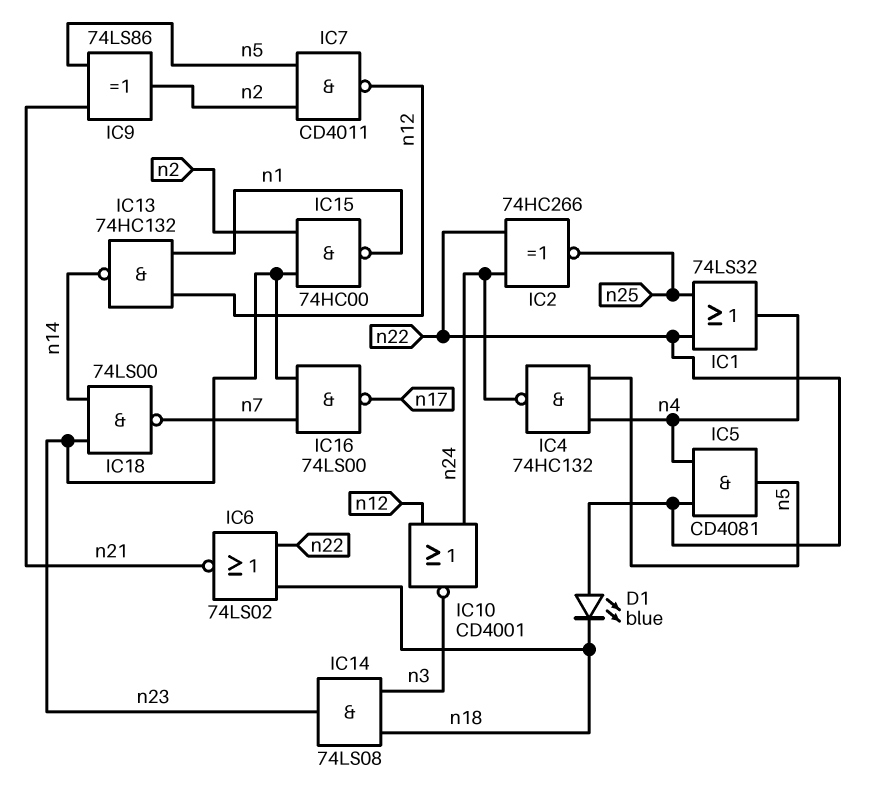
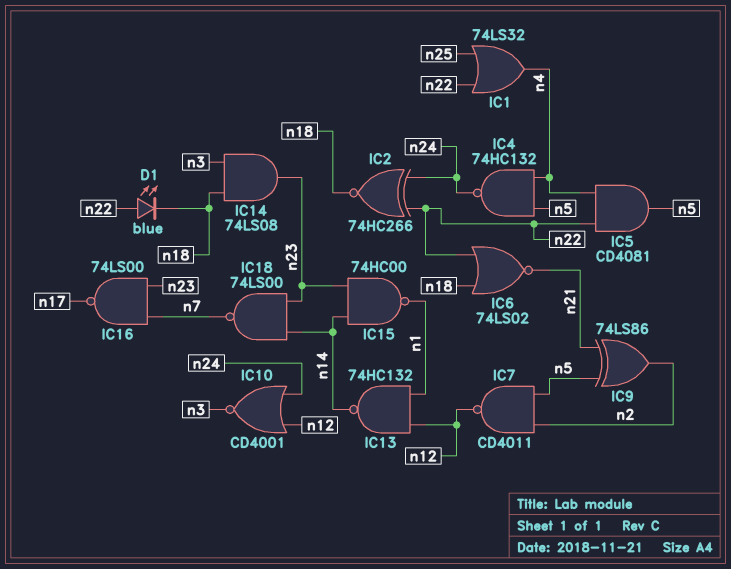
IC2: XNOR 74HC266 (in n22, in n24, out n25) -> XNOR 74HC266 (in n22, in n24, out n18)
IC15: NAND 74HC00 (in n2, in n23, out n1) -> NAND 74HC00 (in n14, in n23, out n1)

